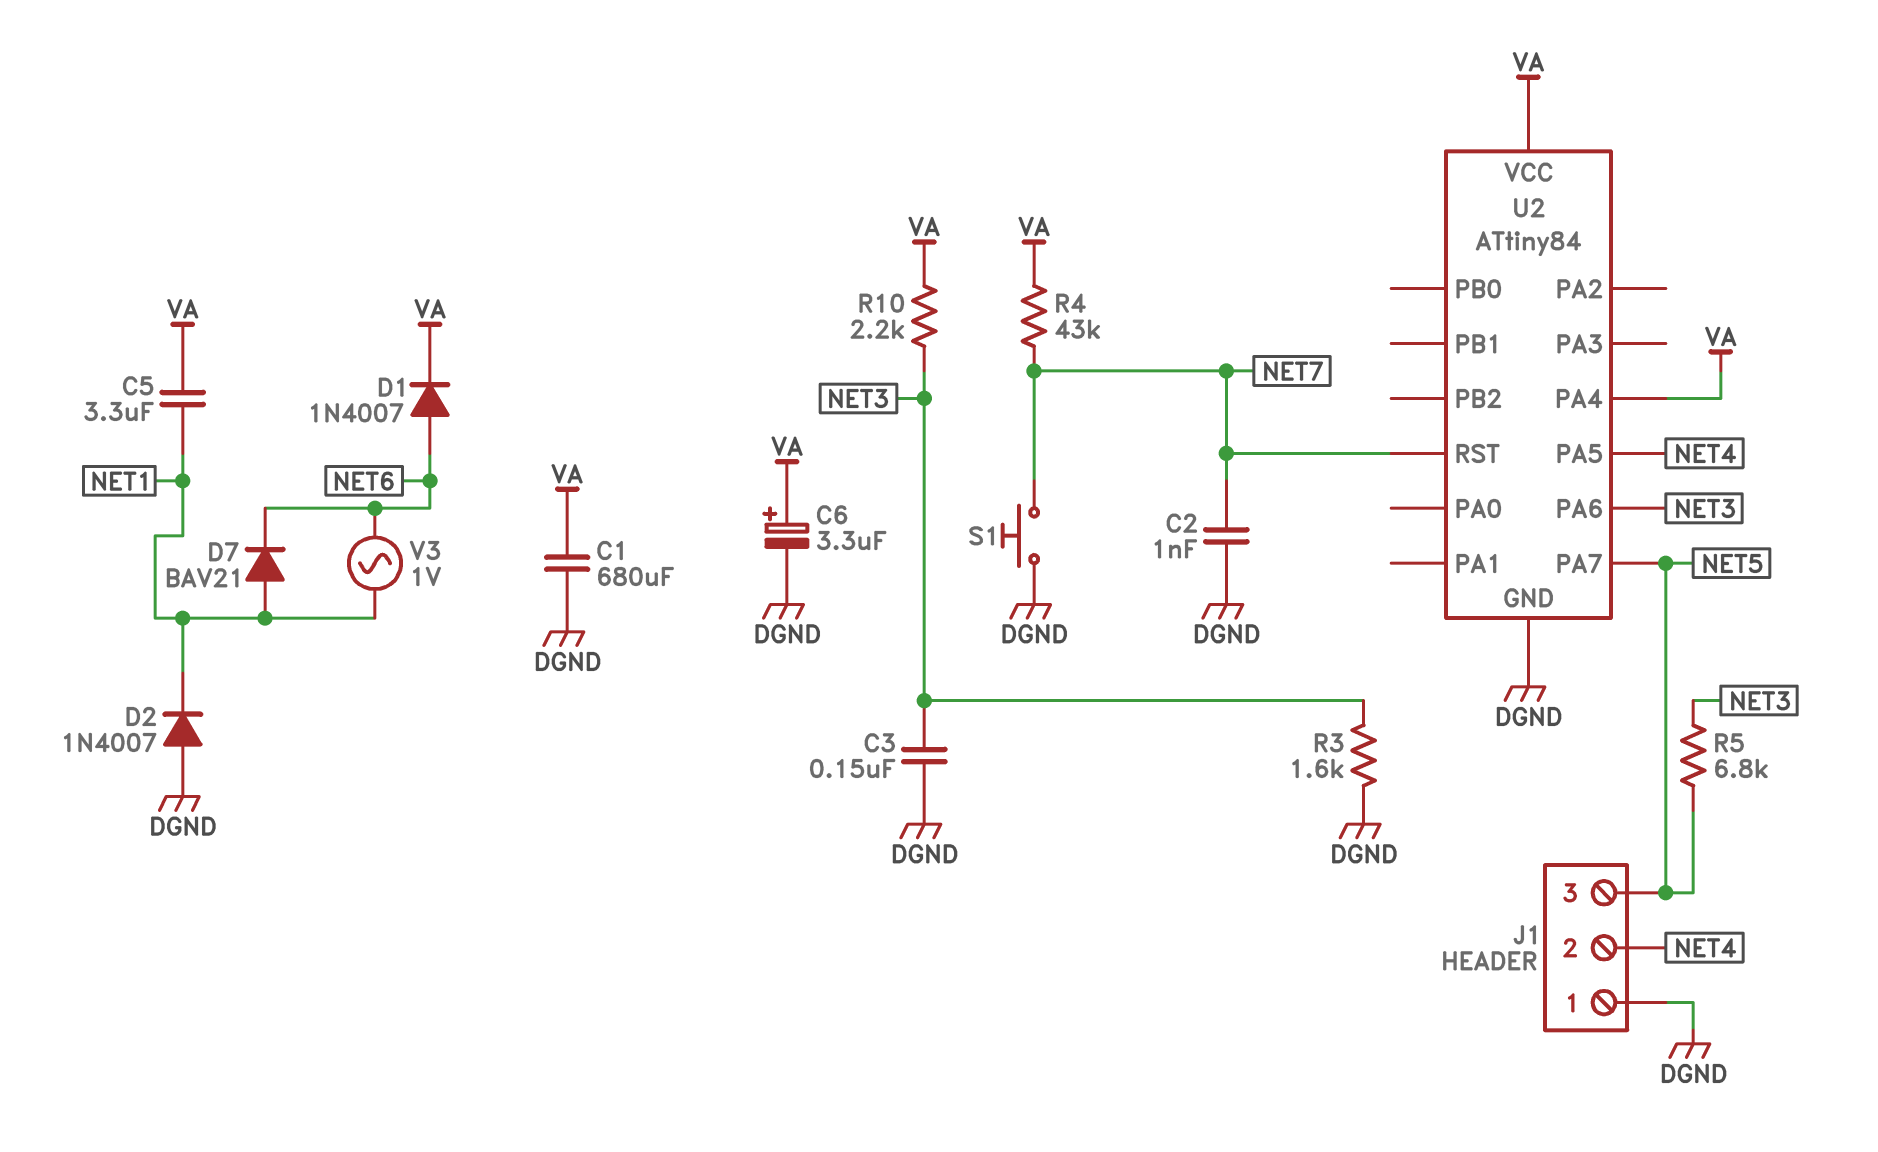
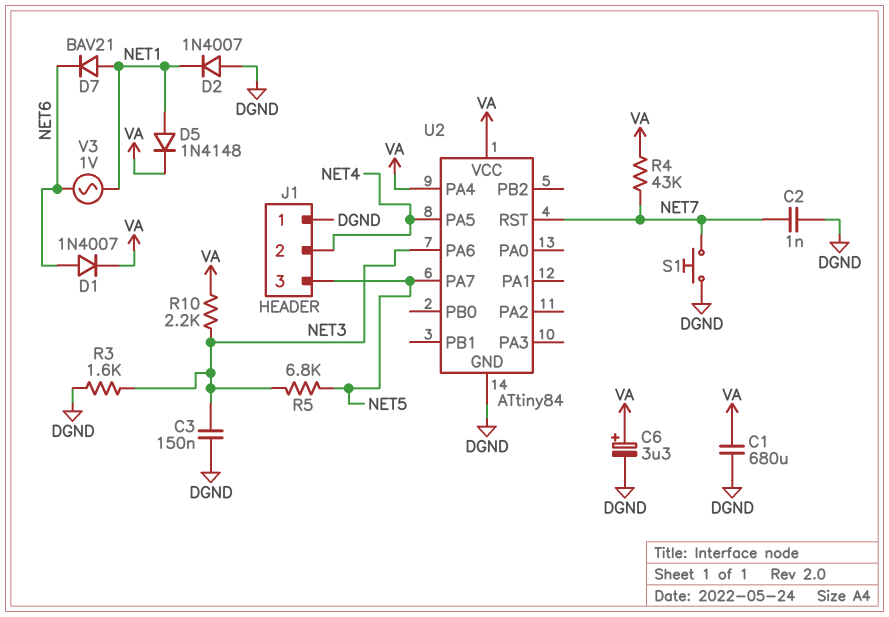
C5: 3.3uF (NET1, VA) -> none
D5: none -> diode 1N4148 (A NET1, K VA)

